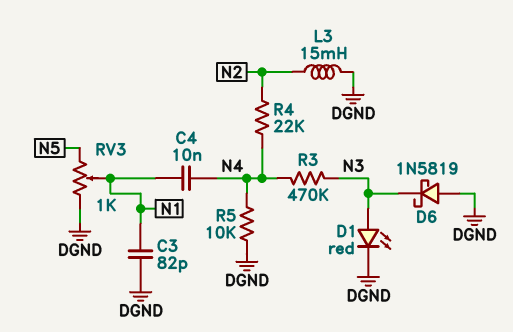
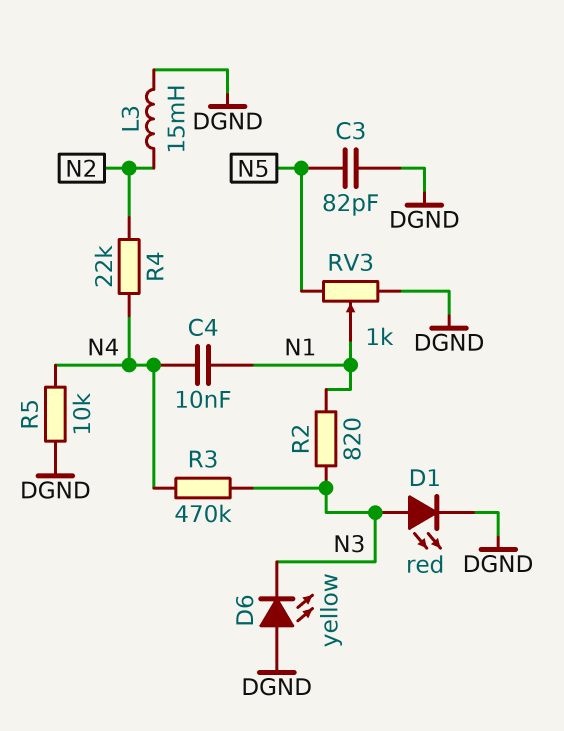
C3: 82pF (DGND, N1) -> 82pF (DGND, N5)
D6: schottky 1N5819 (A DGND, K N3) -> LED yellow (A DGND, K N3)
R2: none -> 820 (N1, N3)

